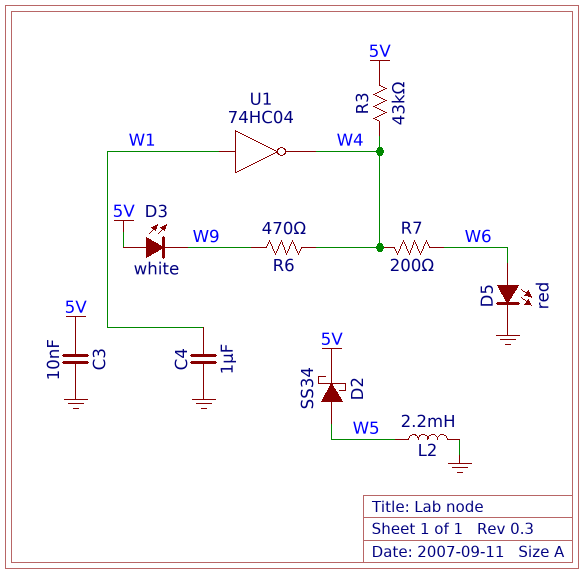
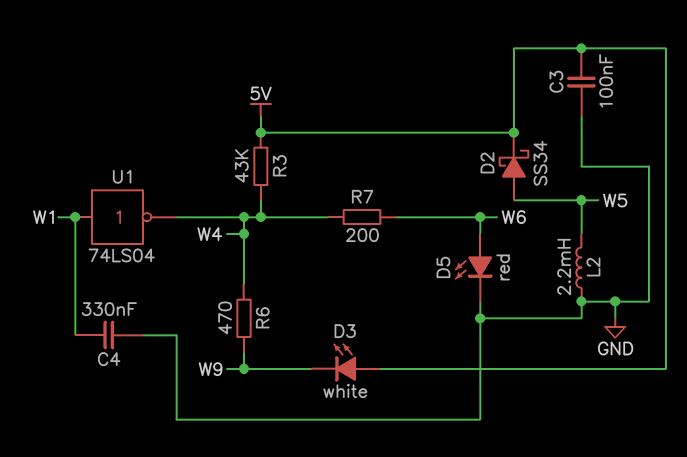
C3: 10nF (5V, GND) -> 100nF (5V, GND)
C4: 1uF (GND, W1) -> 330nF (GND, W1)
U1: NOT 74HC04 (in W1, out W4) -> NOT 74LS04 (in W1, out W4)

